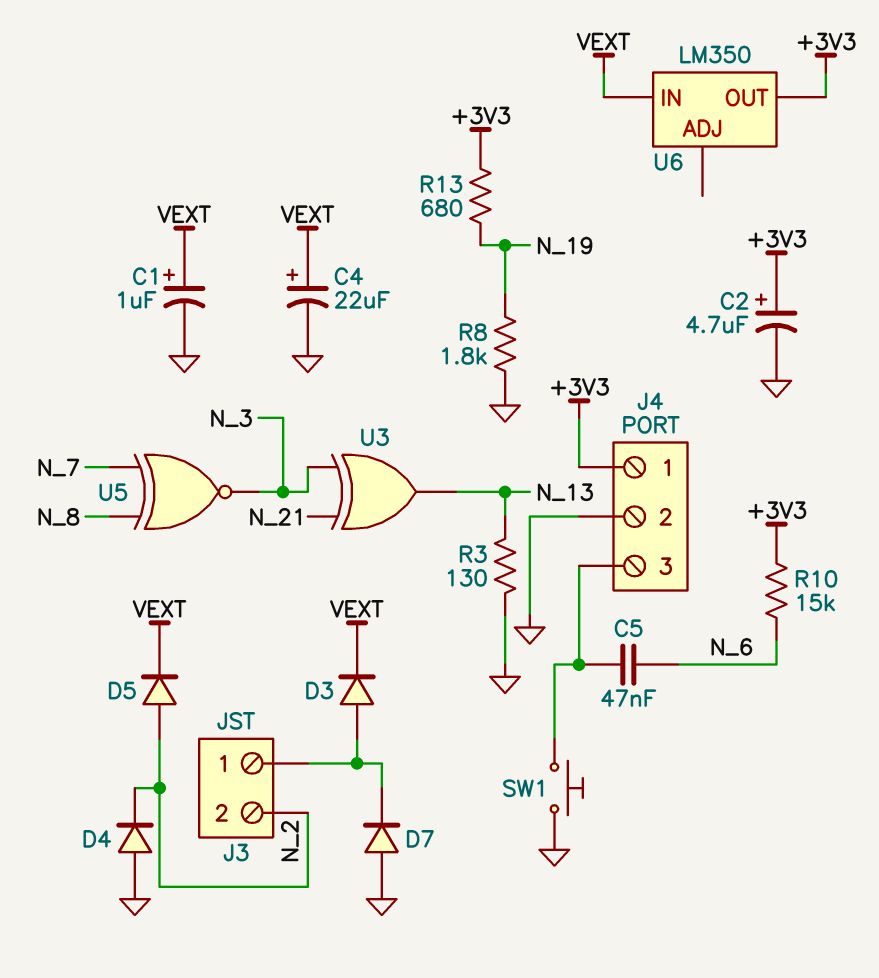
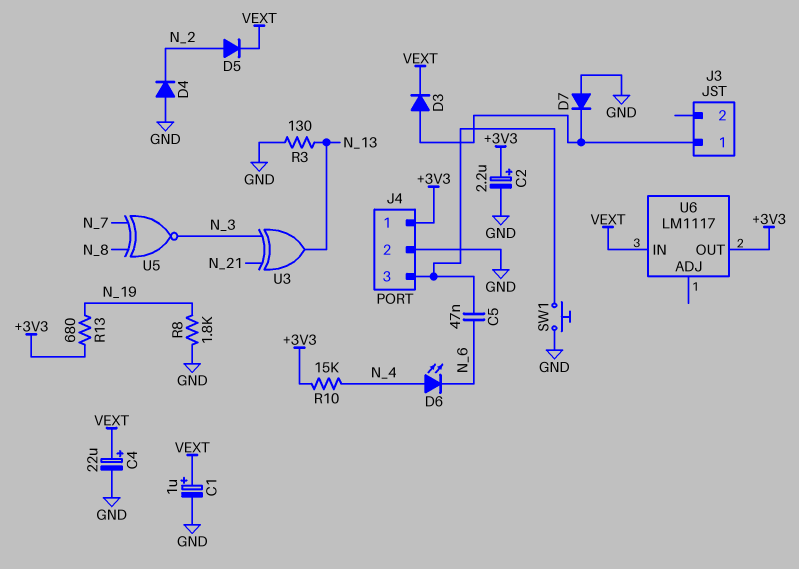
C2: 4.7uF (plus +3V3, minus GND) -> 2.2uF (plus +3V3, minus GND)
D6: none -> LED (A N_4, K N_6)
J3 pin 2: N_2 -> none
R10: 15k (+3V3, N_6) -> 15k (+3V3, N_4)
U6: LM350 -> LM1117

